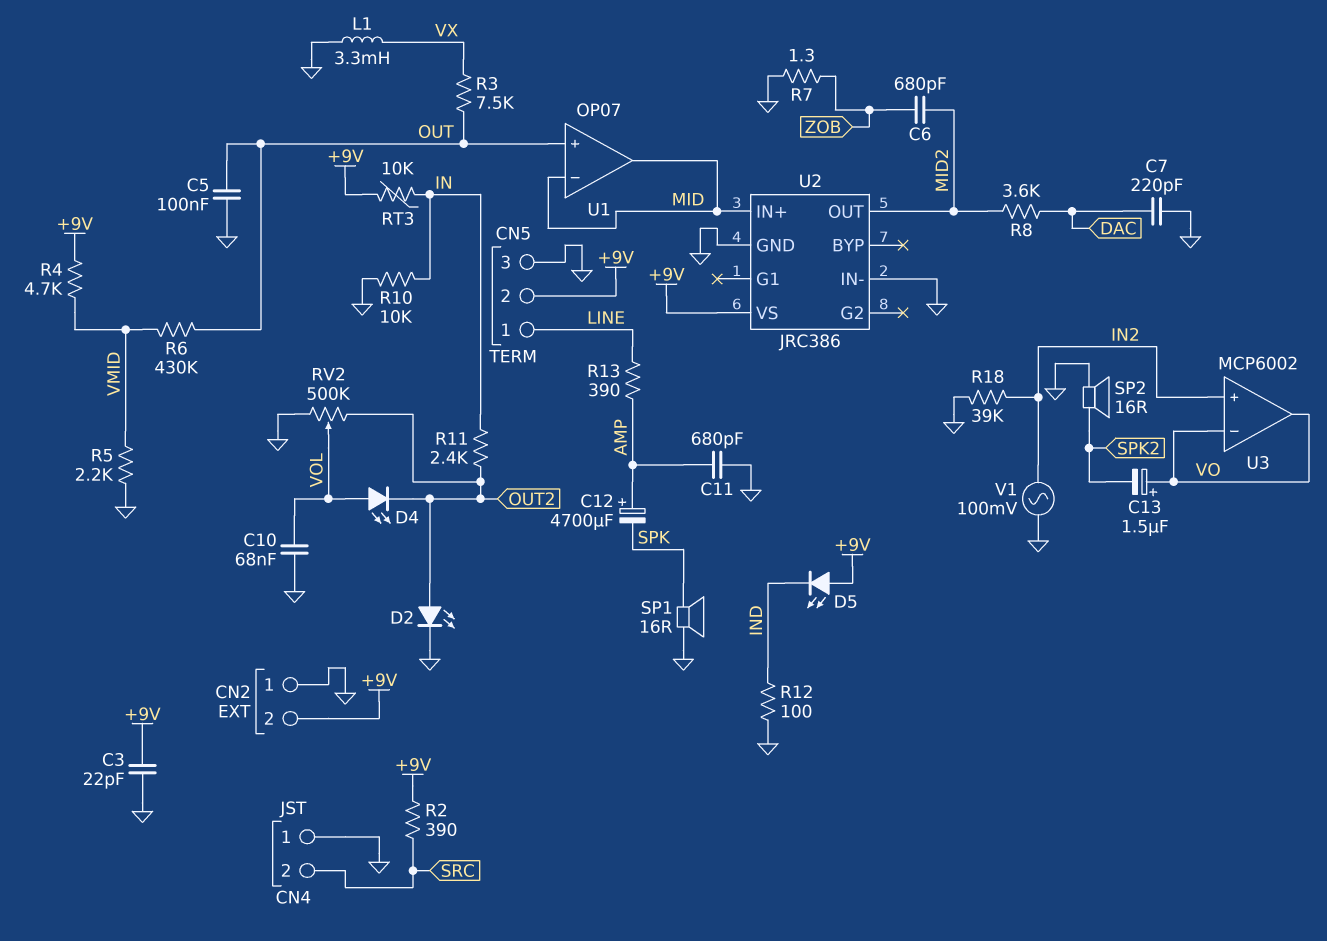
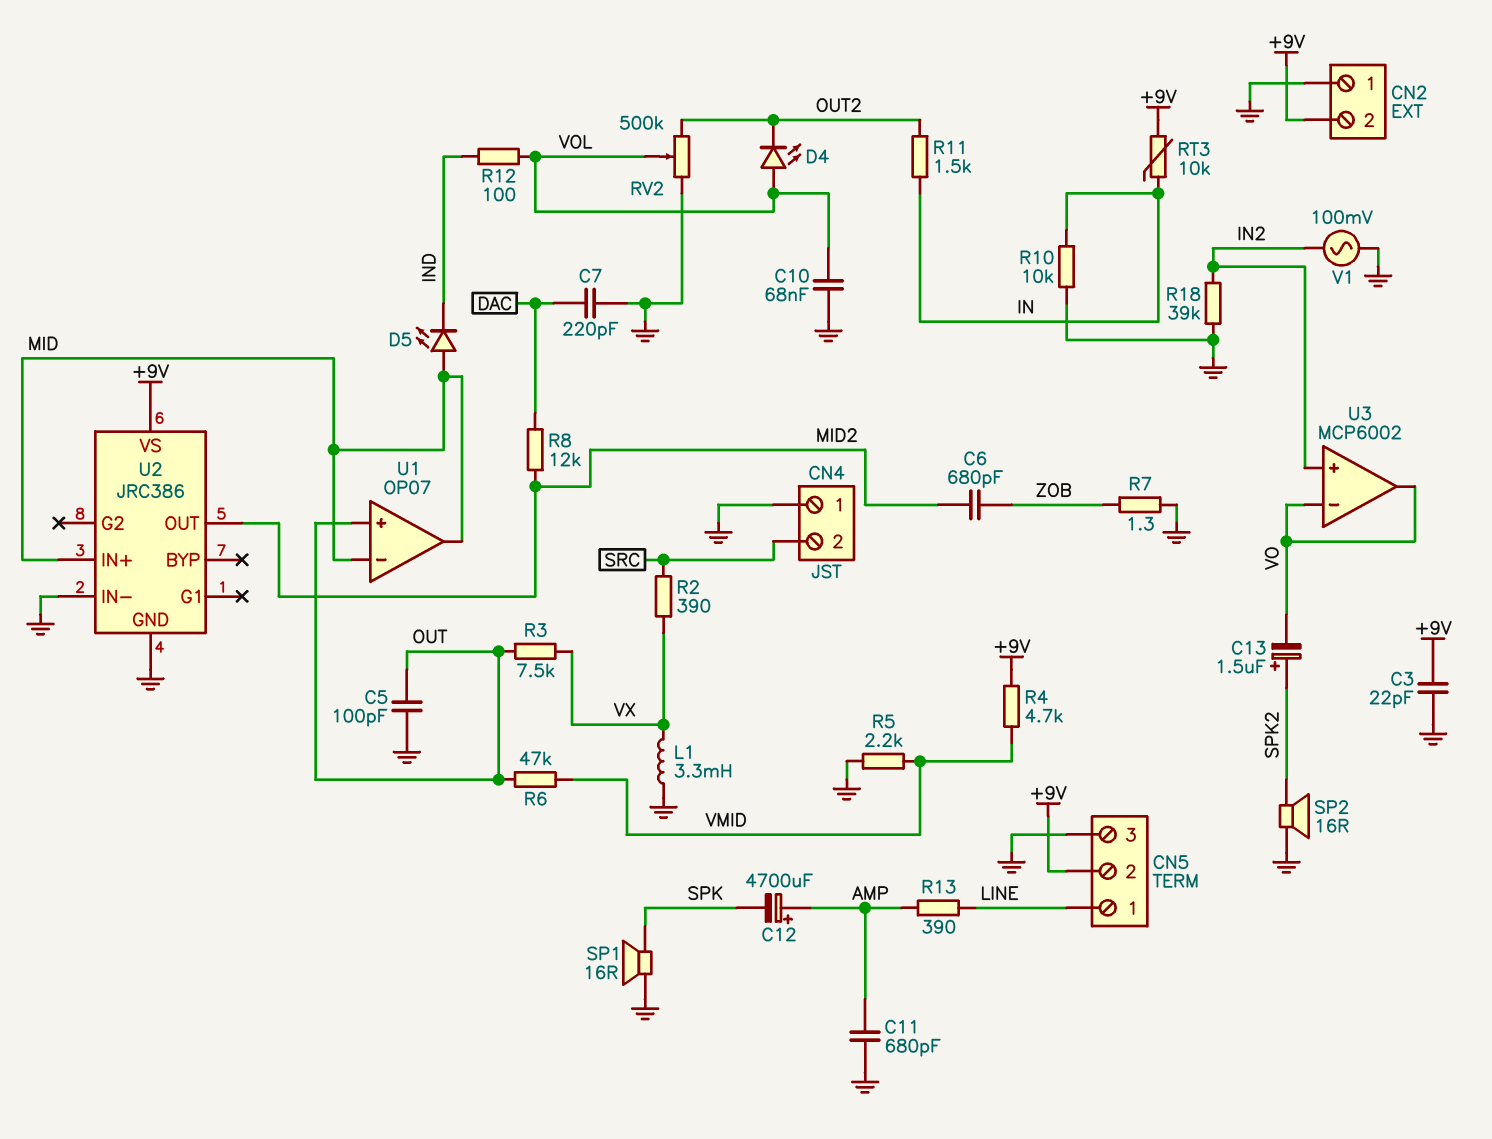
C5: 100nF (GND, OUT) -> 100pF (GND, OUT)
C13: 1.5uF (plus VO, minus SPK2) -> 1.5uF (plus SPK2, minus VO)
D2: LED (A OUT2, K GND) -> none
D5: LED (A +9V, K IND) -> LED (A MID, K IND)
R2: 390 (+9V, SRC) -> 390 (SRC, VX)
R6: 430k (OUT, VMID) -> 47k (OUT, VMID)
R8: 3.6k (DAC, MID2) -> 12k (DAC, MID2)
R11: 2.4k (IN, OUT2) -> 1.5k (IN, OUT2)
R12: 100 (GND, IND) -> 100 (IND, VOL)

